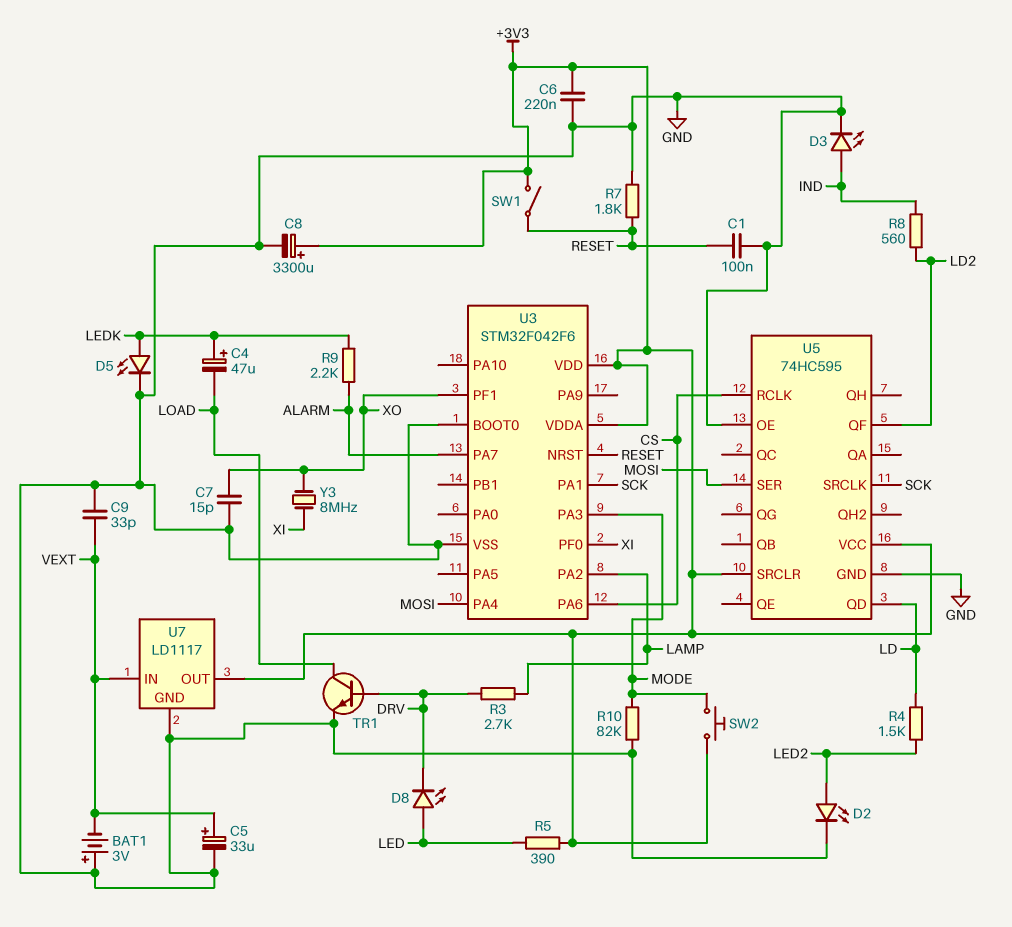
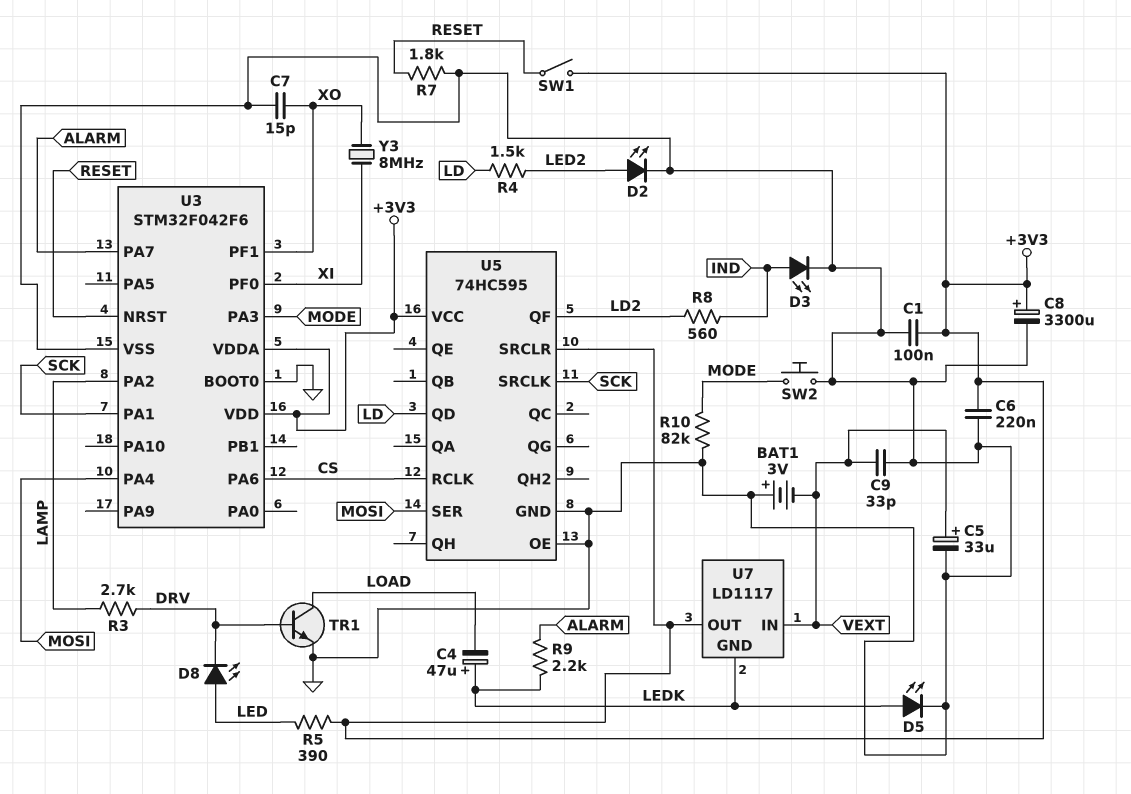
C1: 100nF (GND, RESET) -> 100nF (+3V3, GND)
SW2: button (+3V3, MODE) -> button (GND, MODE)
U7 pin GND: GND -> LEDK

